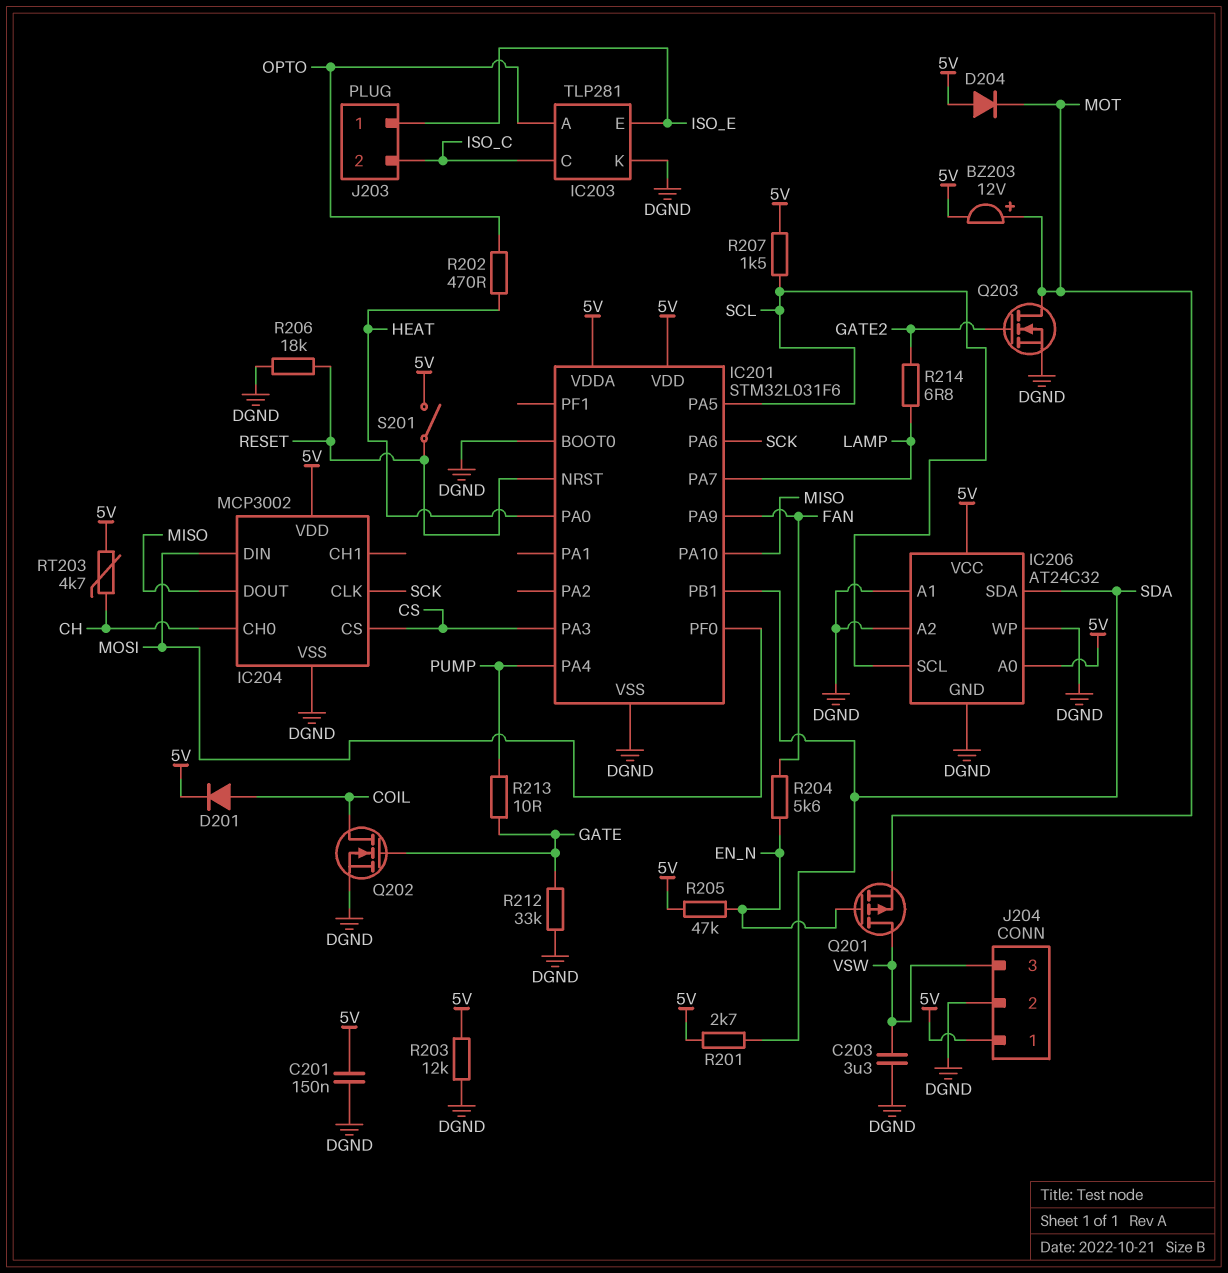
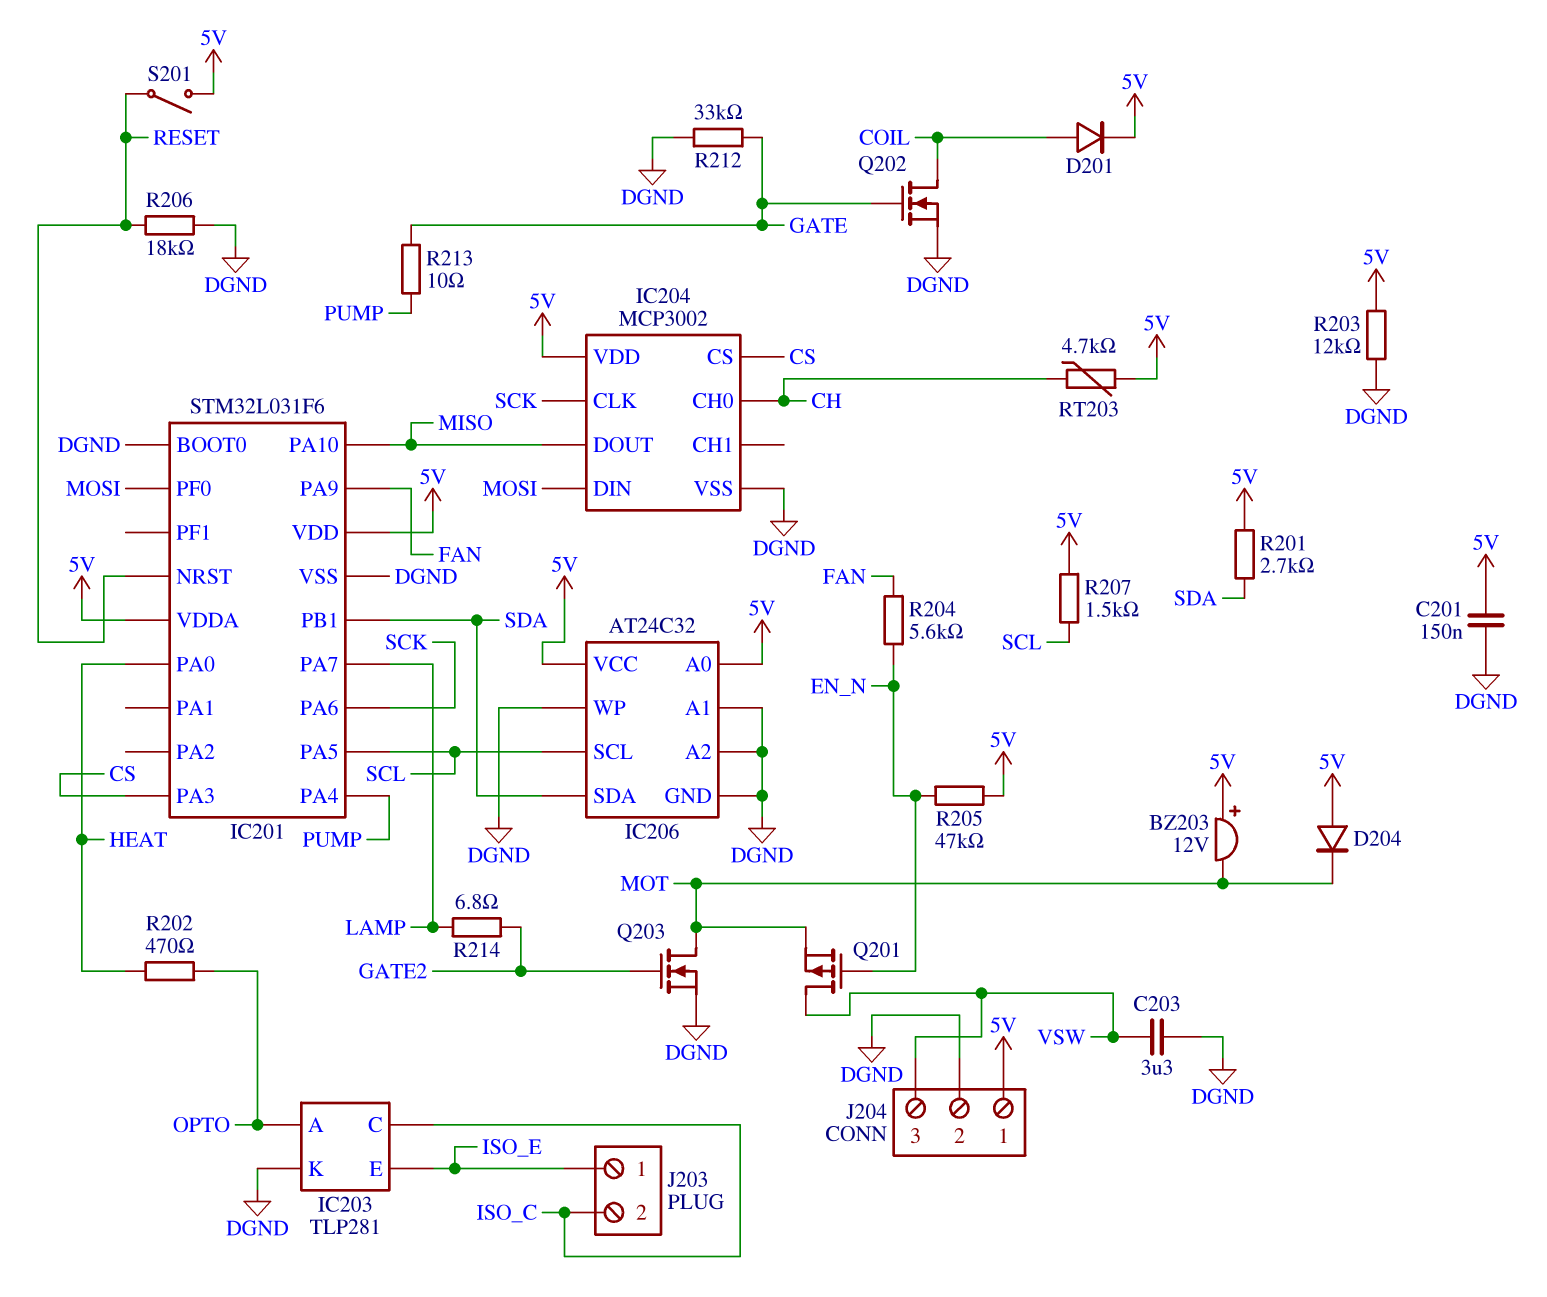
BZ203: buzzer 12V (plus MOT, minus 5V) -> buzzer 12V (plus 5V, minus MOT)

